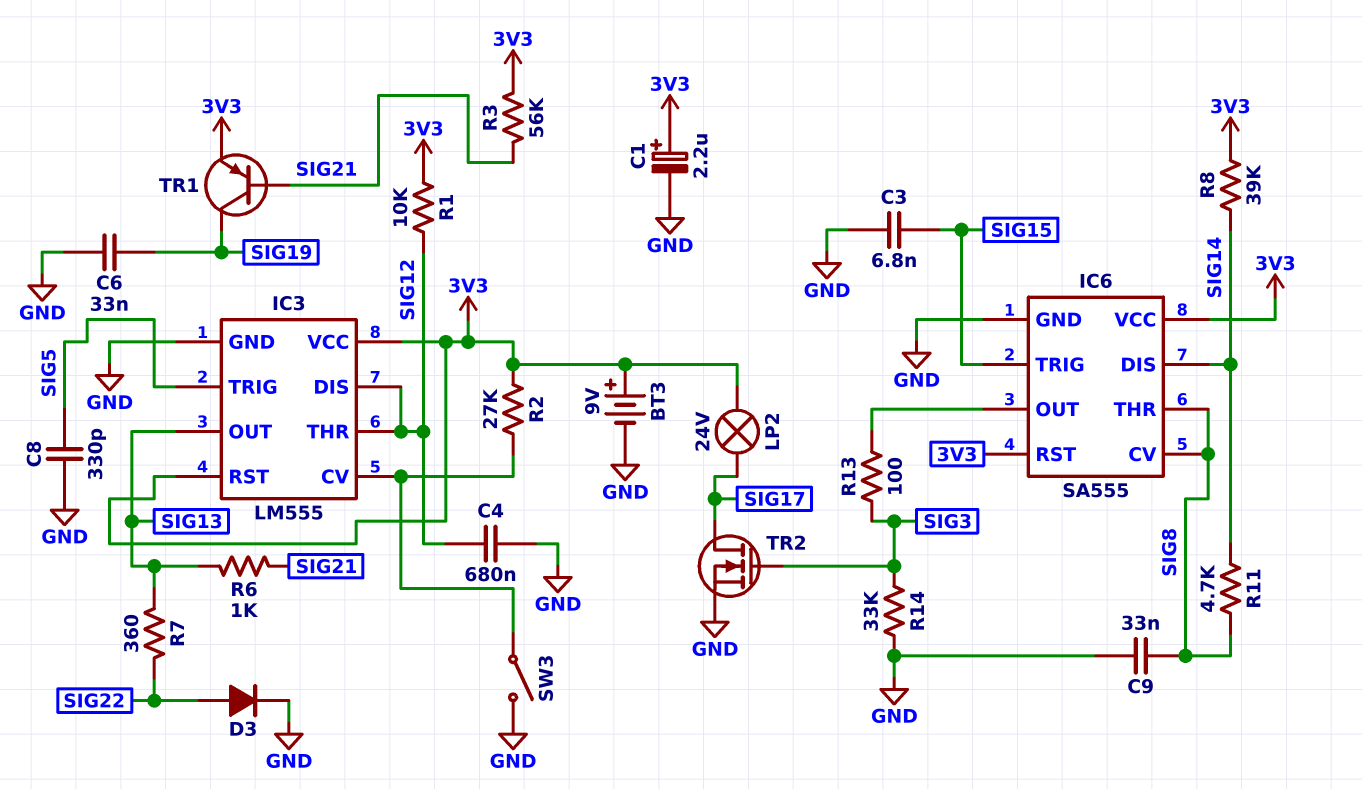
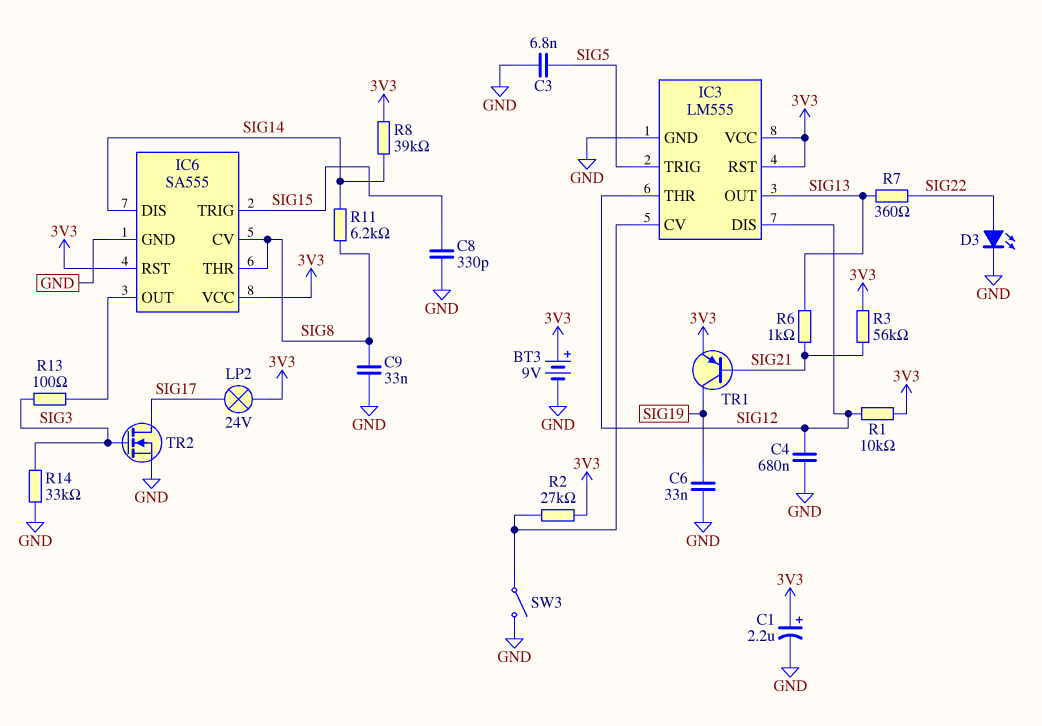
C3: 6.8nF (GND, SIG15) -> 6.8nF (GND, SIG5)
C8: 330pF (GND, SIG5) -> 330pF (GND, SIG15)
D3: diode (A SIG22, K GND) -> LED (A SIG22, K GND)
R11: 4.7k (SIG8, SIG14) -> 6.2k (SIG8, SIG14)

